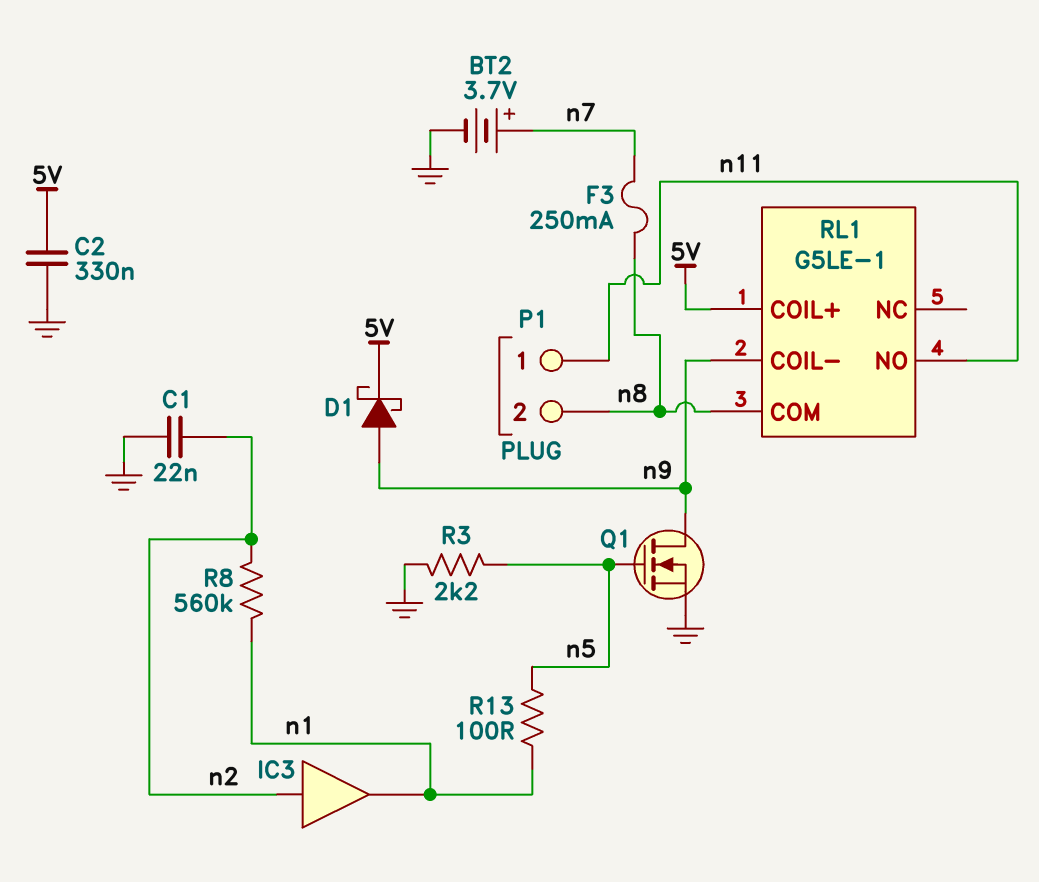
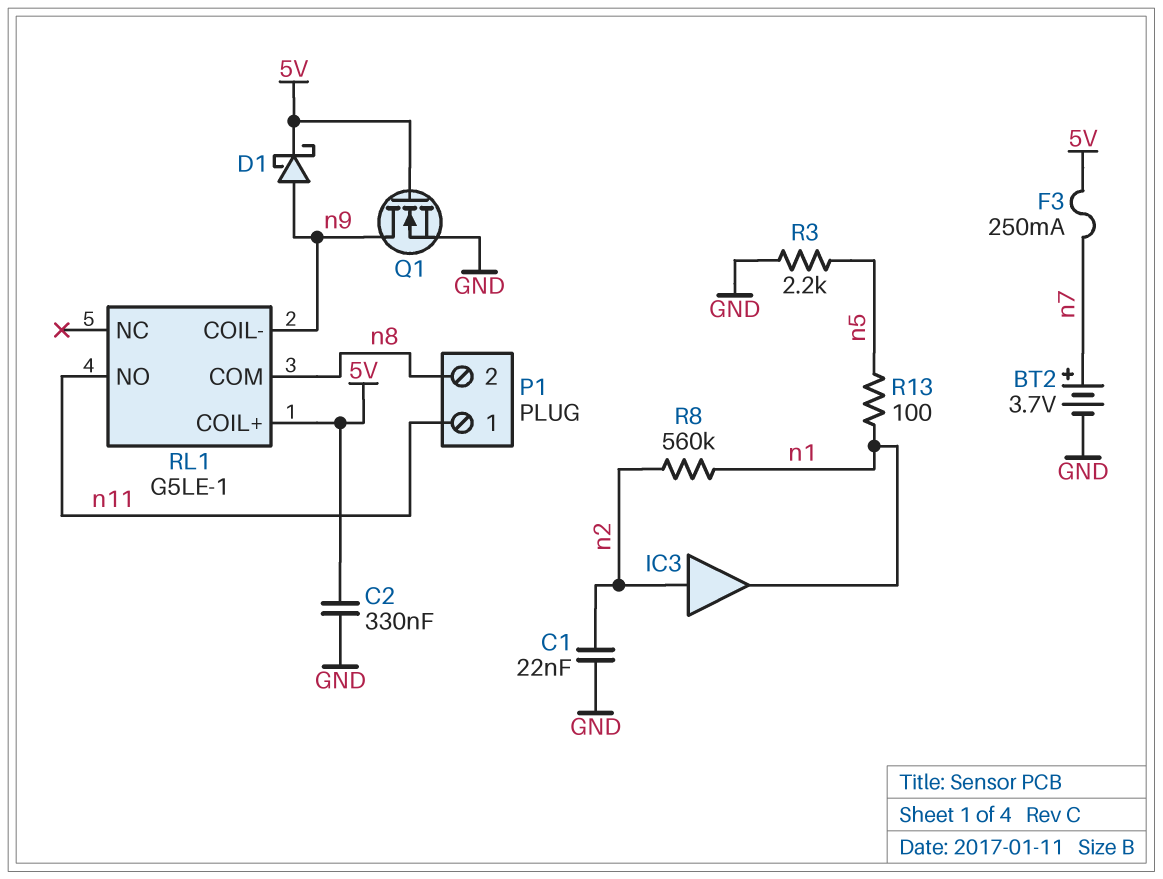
F3: 250mA (n7, n8) -> 250mA (5V, n7)
Q1: NMOS (G n5, D n9, S GND) -> NMOS (G 5V, D n9, S GND)

